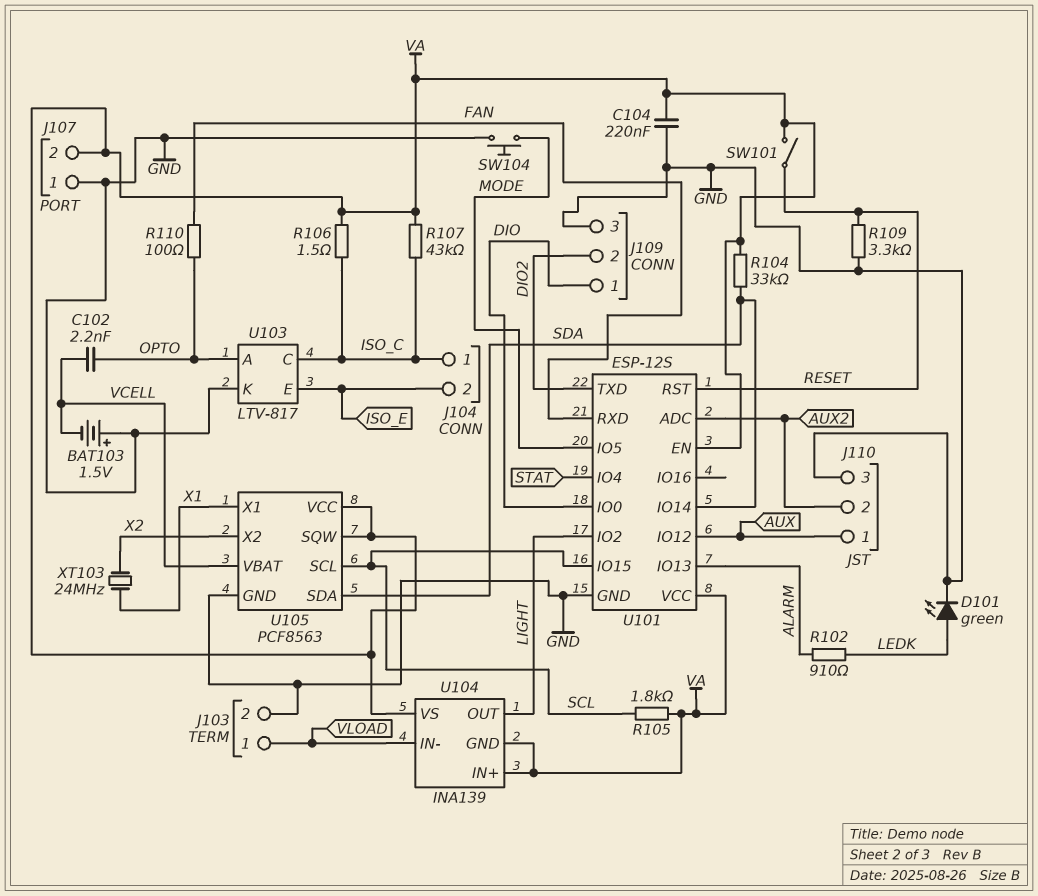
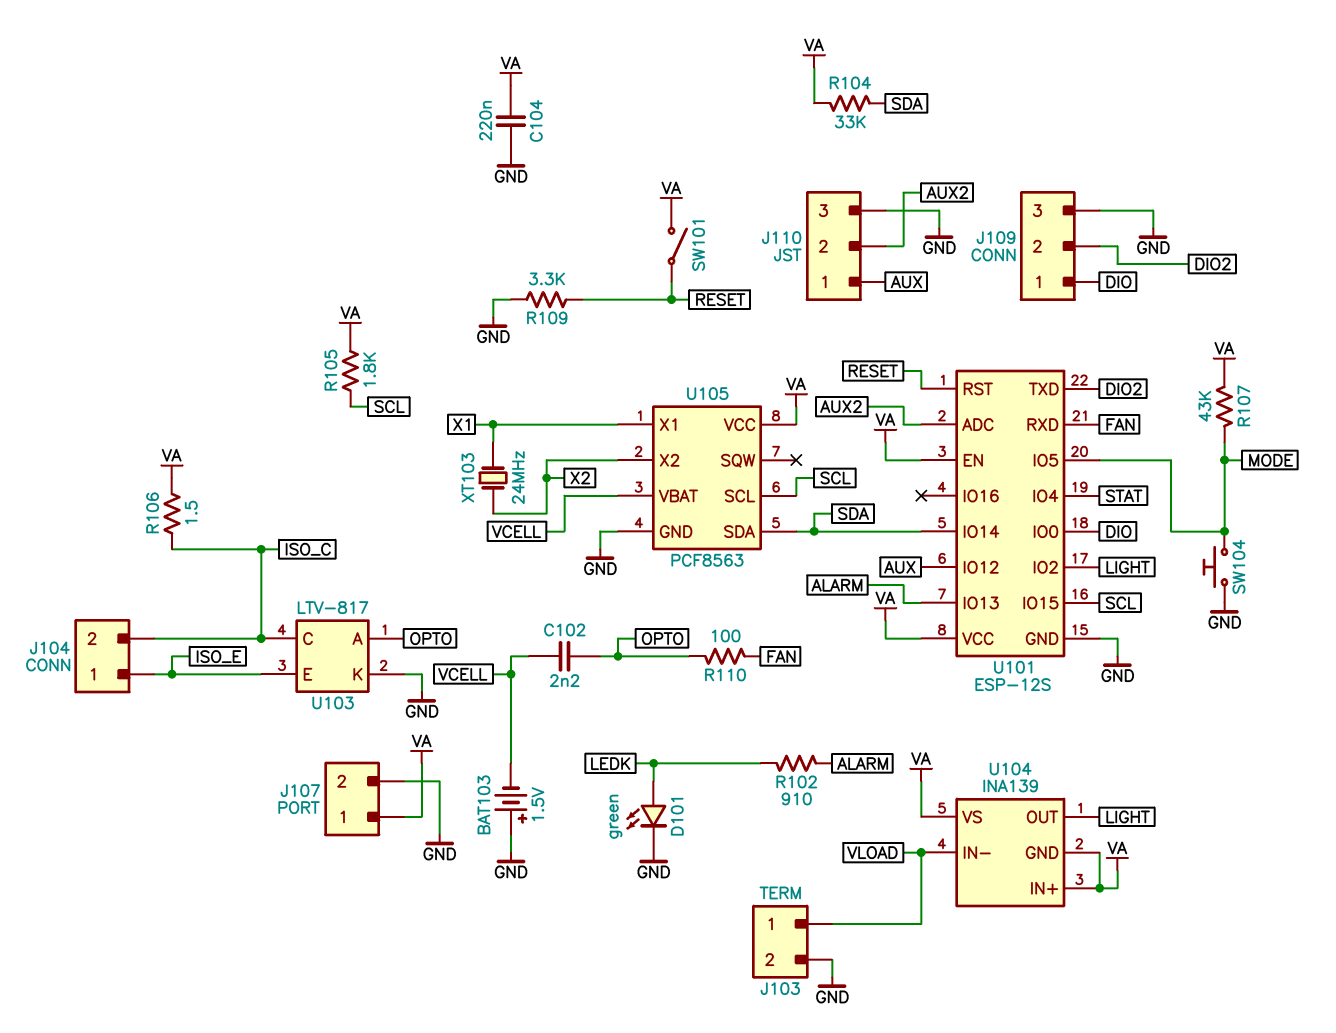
J104 pin 1: ISO_C -> ISO_E
J104 pin 2: ISO_E -> ISO_C
J107 pin 1: GND -> VA
J107 pin 2: VA -> GND
R107: 43k (ISO_C, VA) -> 43k (MODE, VA)
U105 pin SQW: VA -> none

